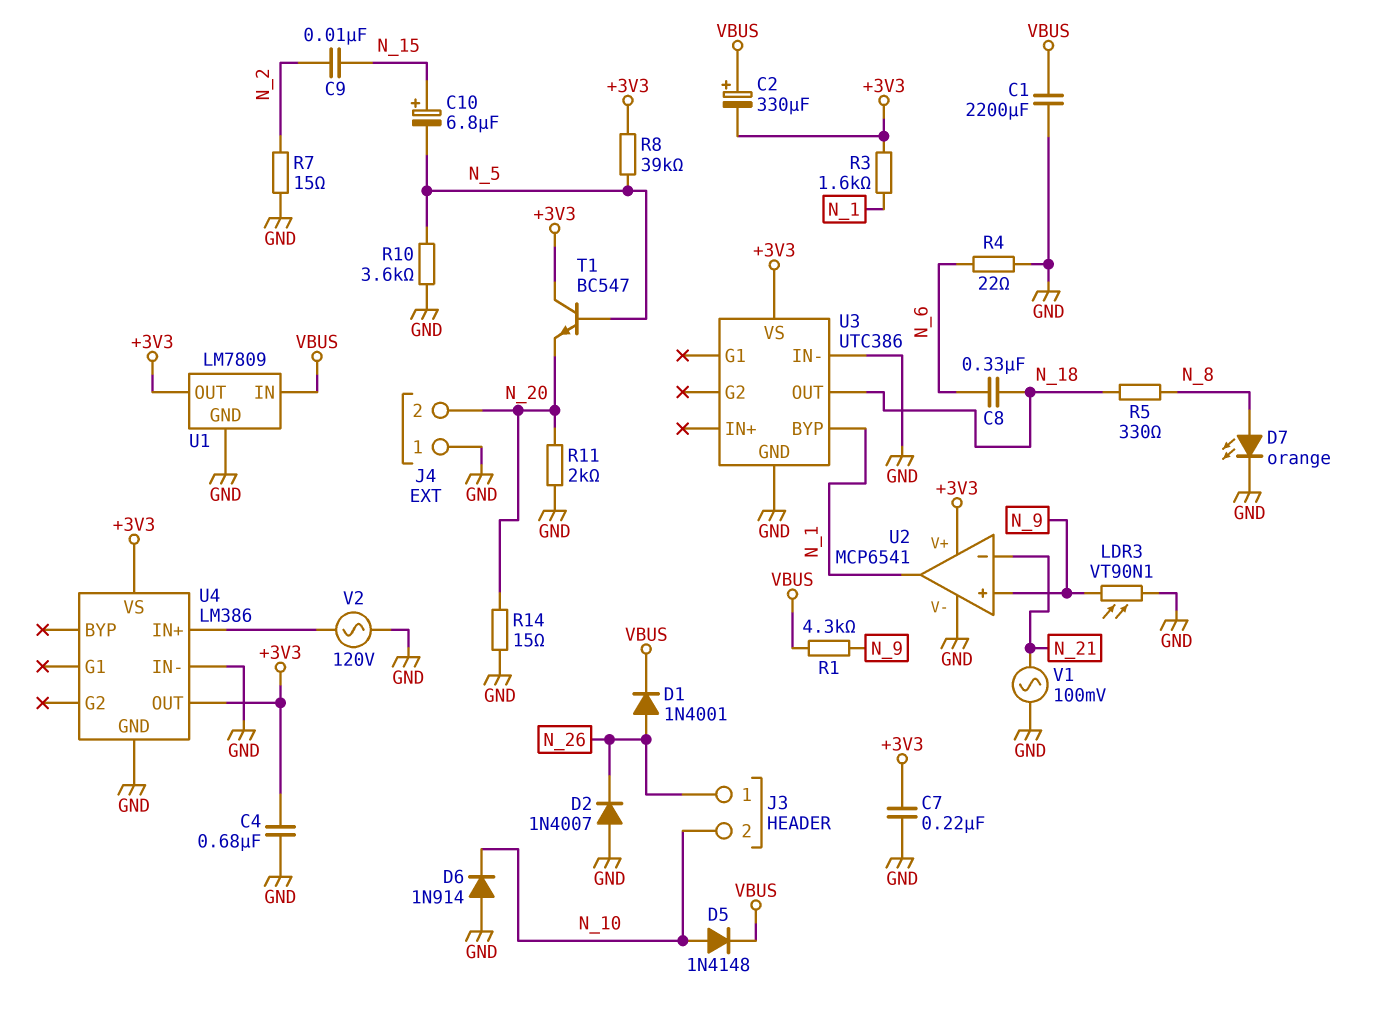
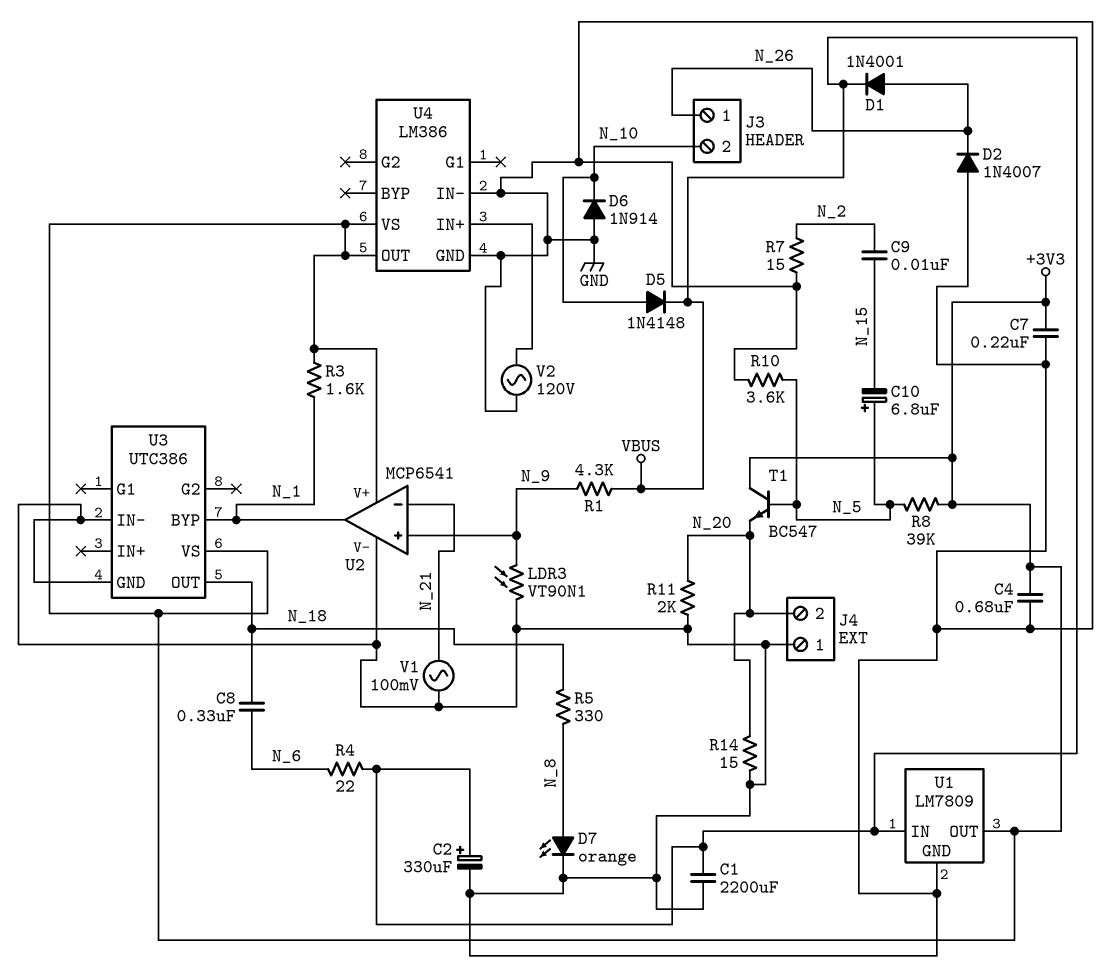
C2: 330uF (plus VBUS, minus +3V3) -> 330uF (plus VBUS, minus GND)
C10: 6.8uF (plus N_15, minus N_5) -> 6.8uF (plus N_5, minus N_15)
R4: 22 (GND, N_6) -> 22 (N_6, VBUS)

